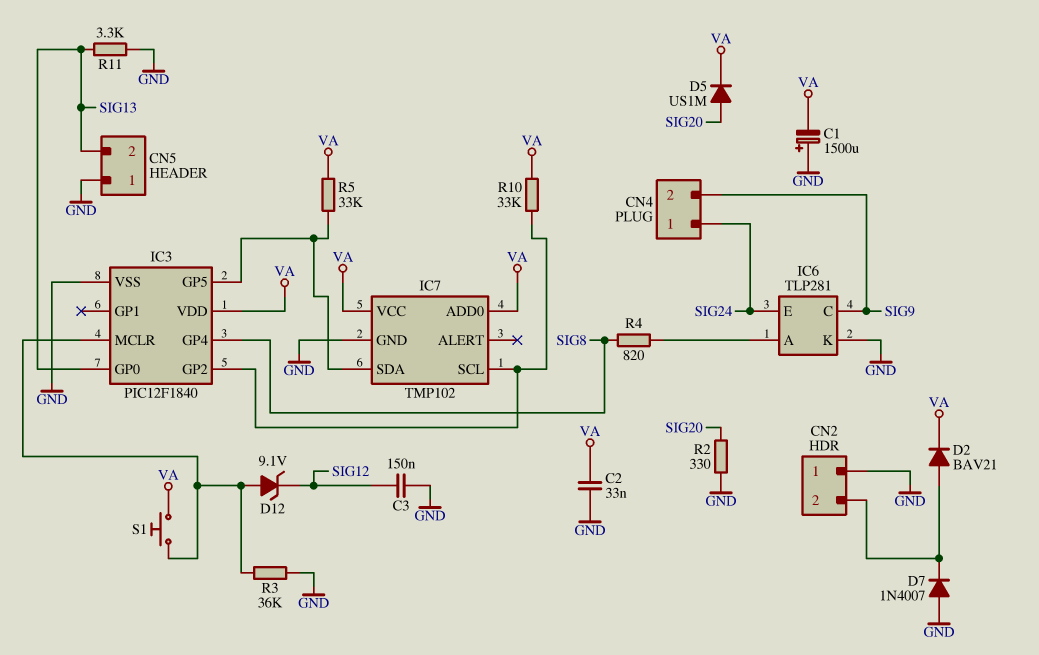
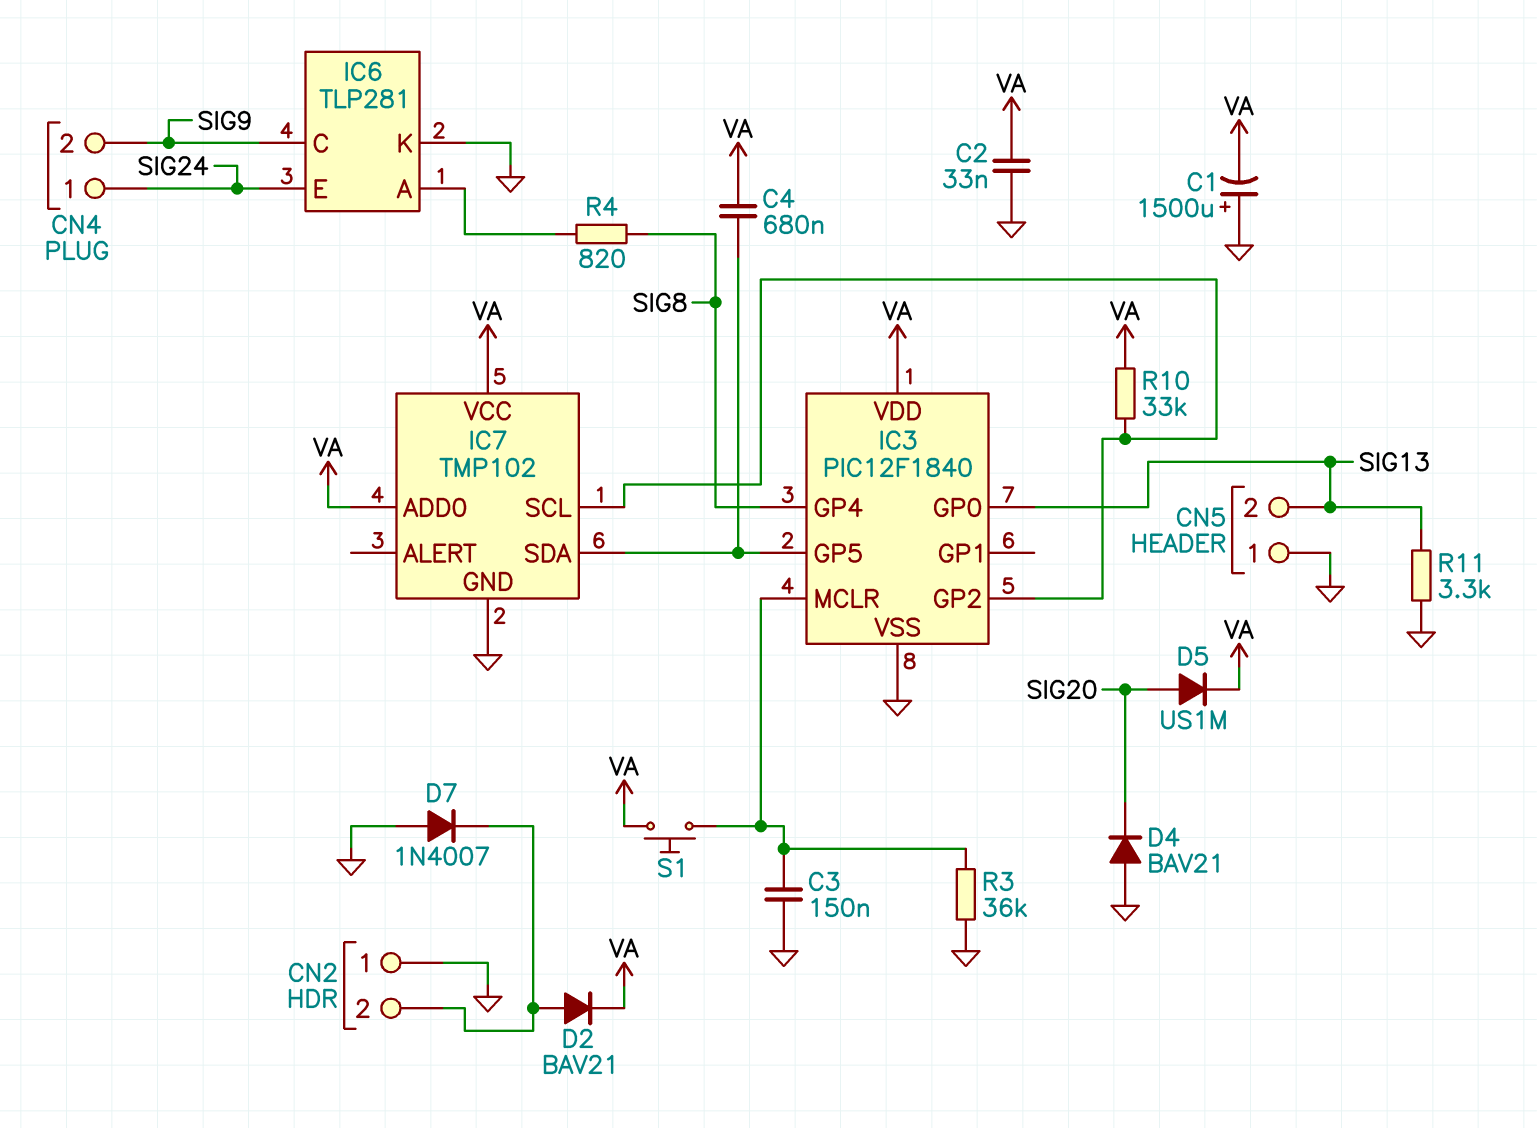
C3: 150nF (GND, SIG12) -> 150nF (GND, IC3/MCLR)
C4: none -> 680nF (IC3/GP5, VA)
D4: none -> diode BAV21 (A GND, K SIG20)
D12: zener 9.1V (A IC3/MCLR, K SIG12) -> none
R2: 330 (GND, SIG20) -> none
R5: 33k (IC3/GP5, VA) -> none

